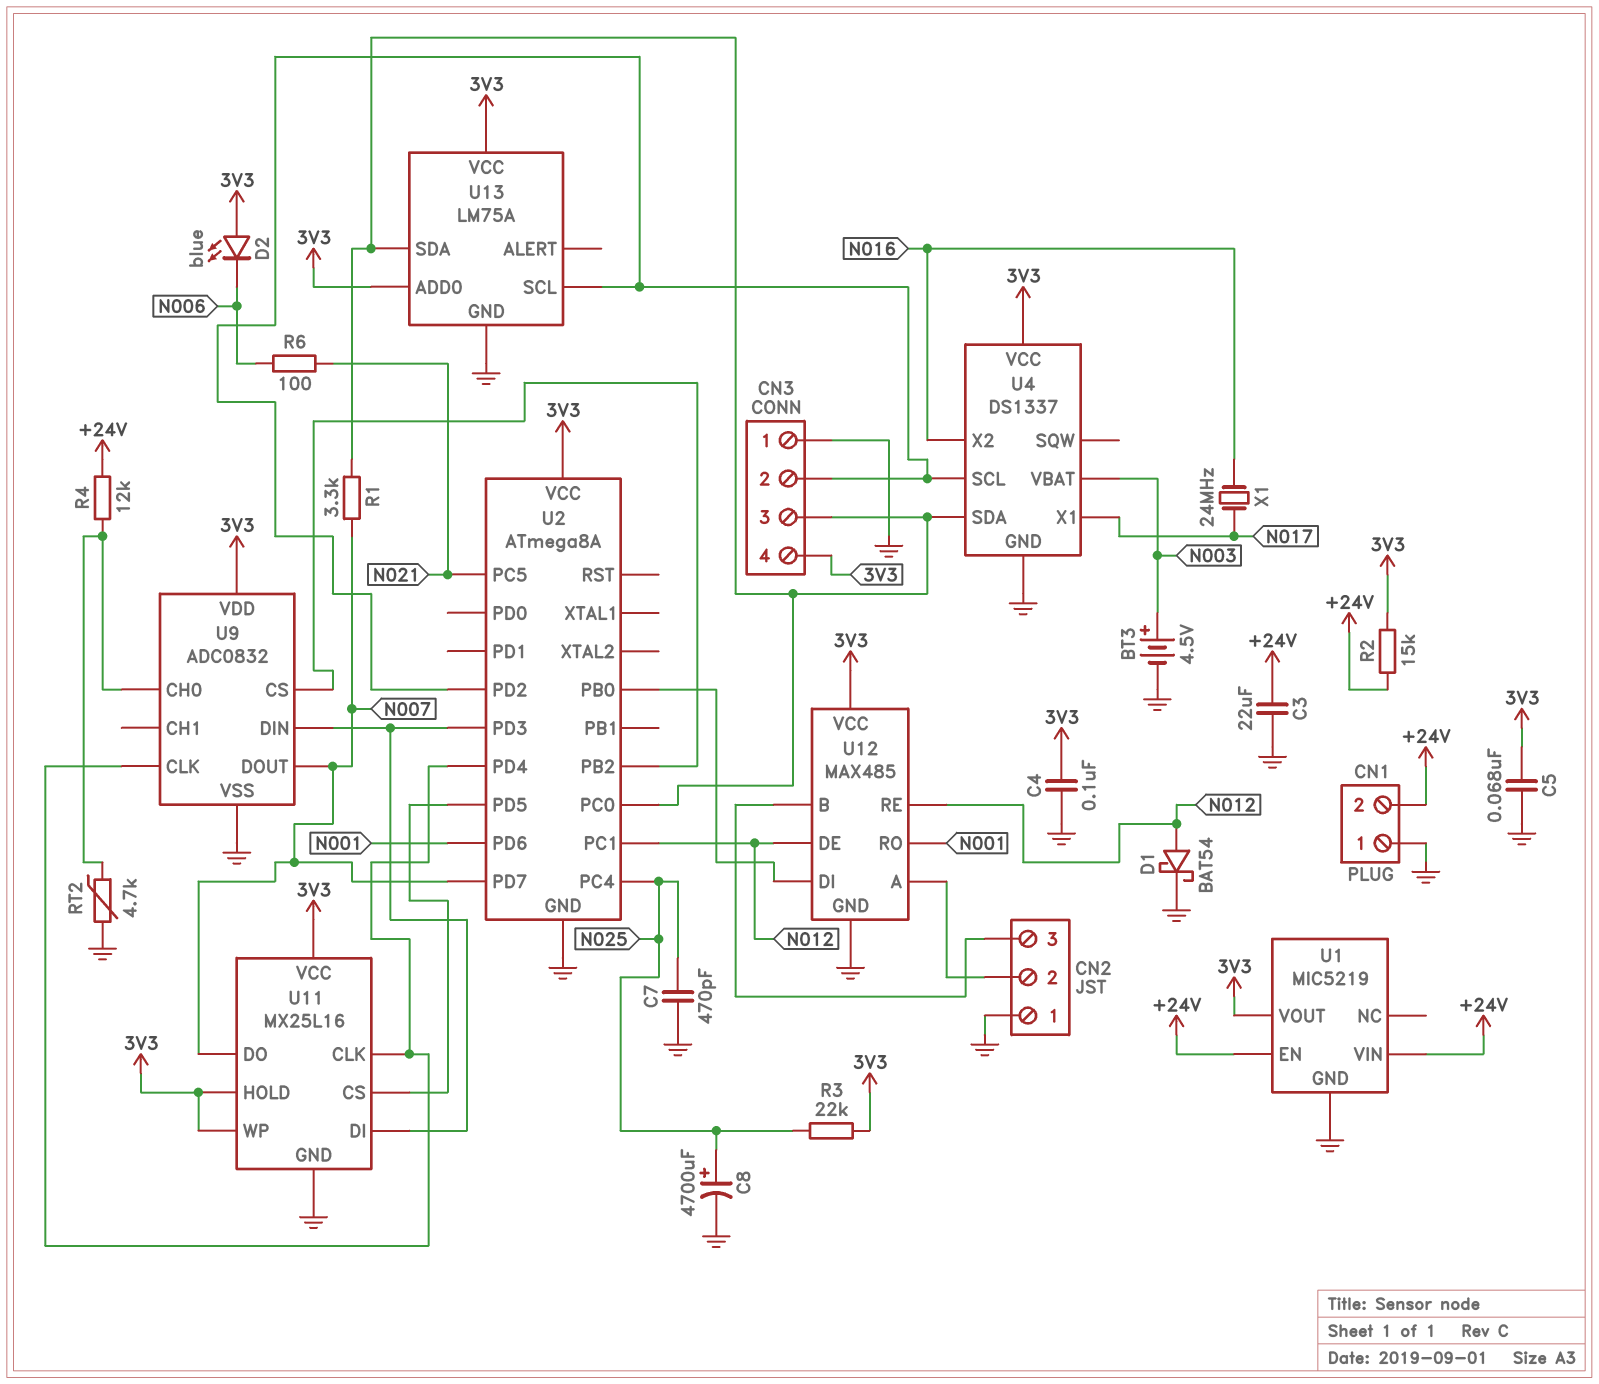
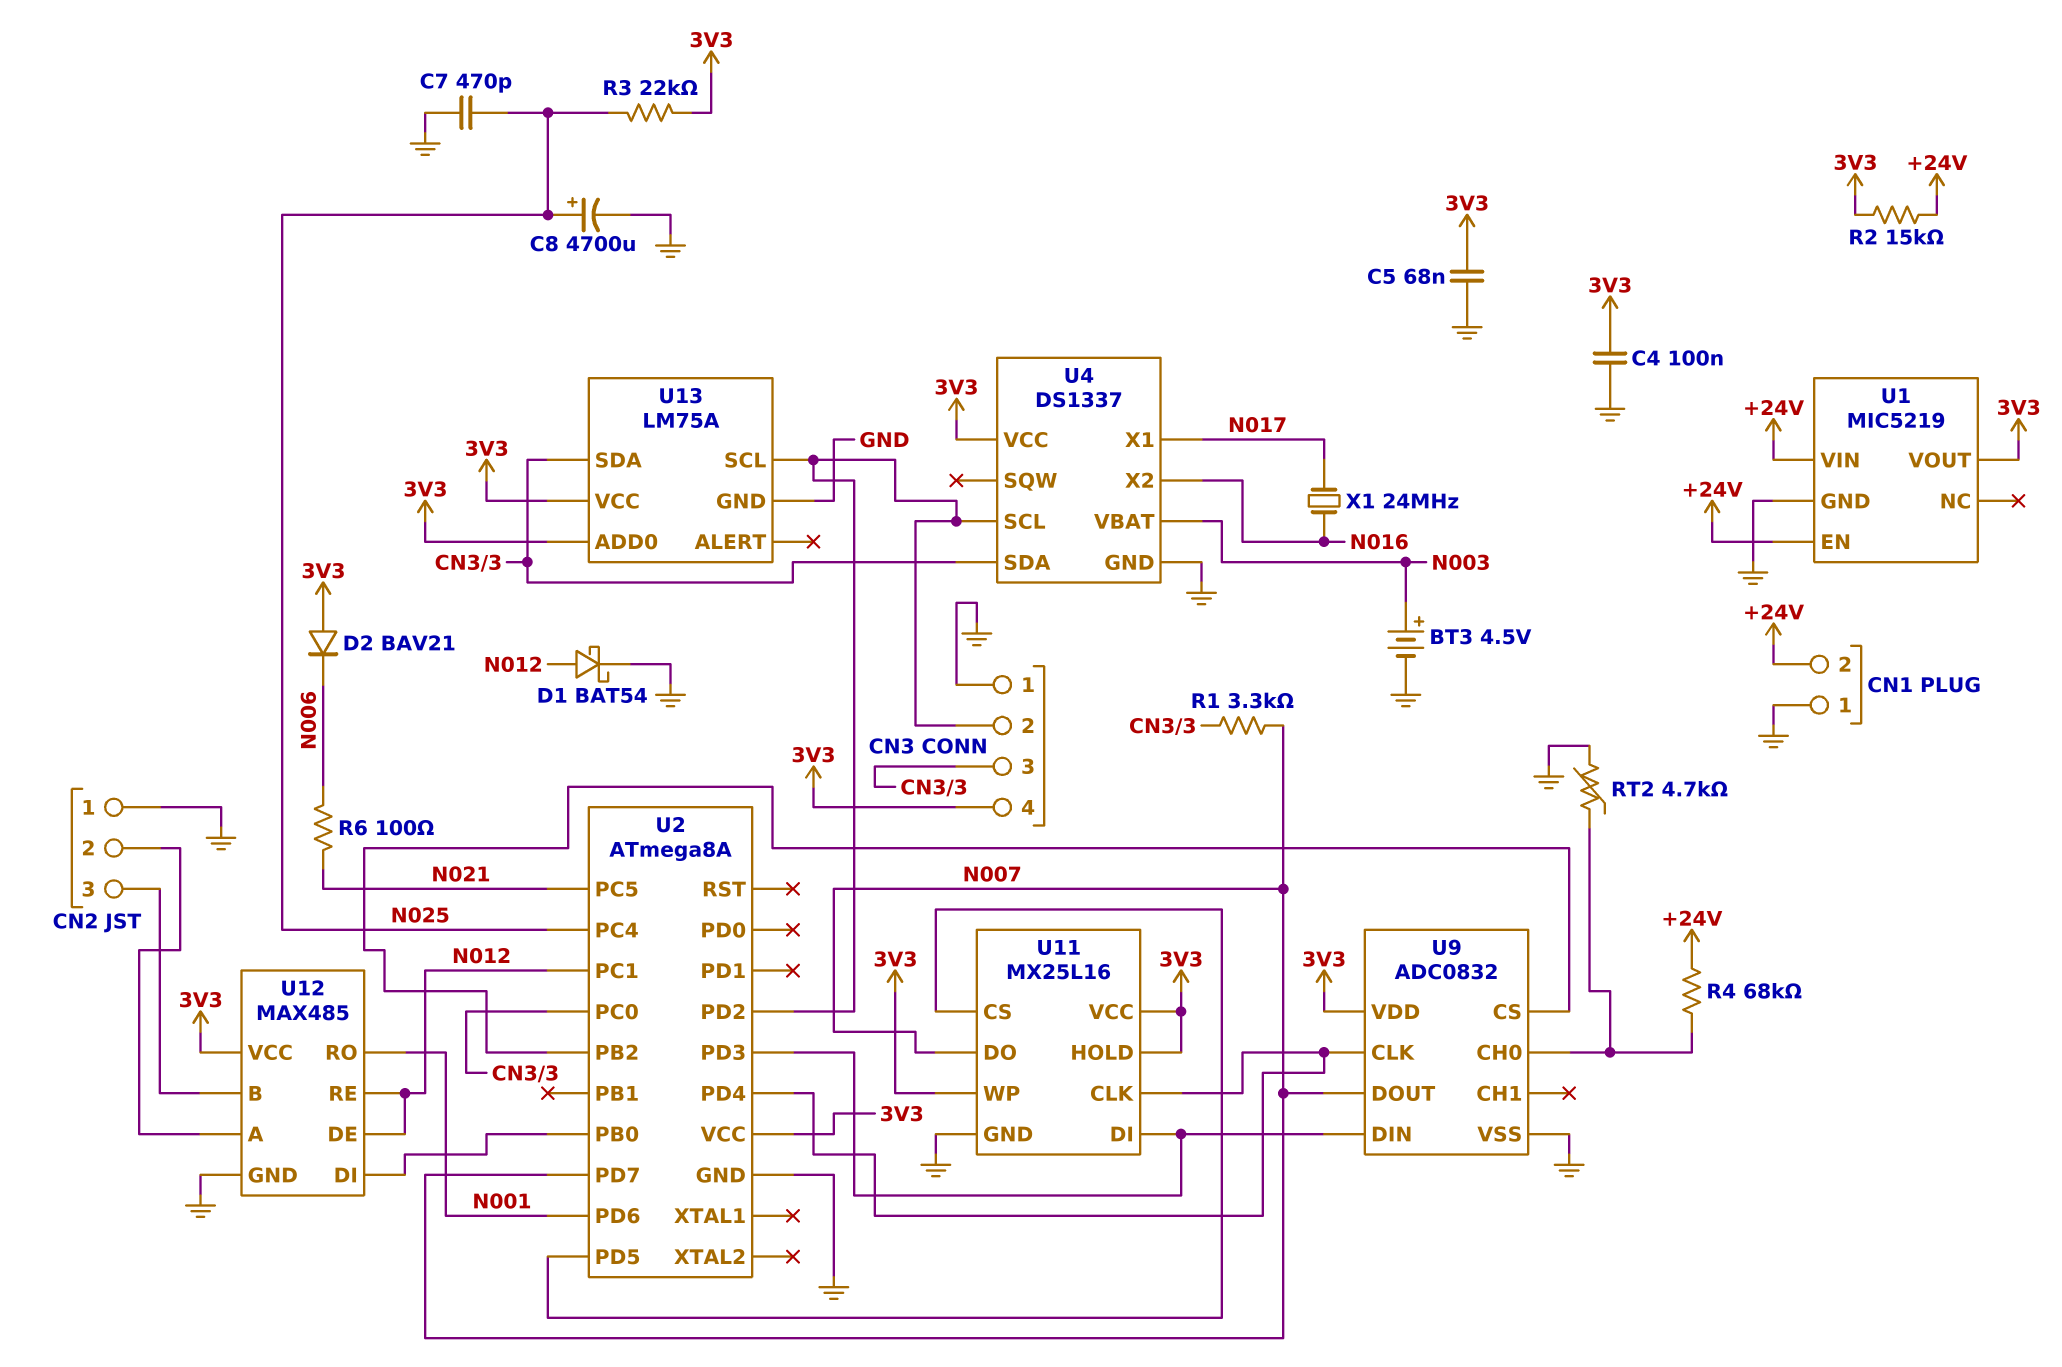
C3: 22uF (+24V, GND) -> none
D2: LED blue (A 3V3, K N006) -> diode BAV21 (A 3V3, K N006)
R4: 12k (+24V, U9/CH0) -> 68k (+24V, U9/CH0)

